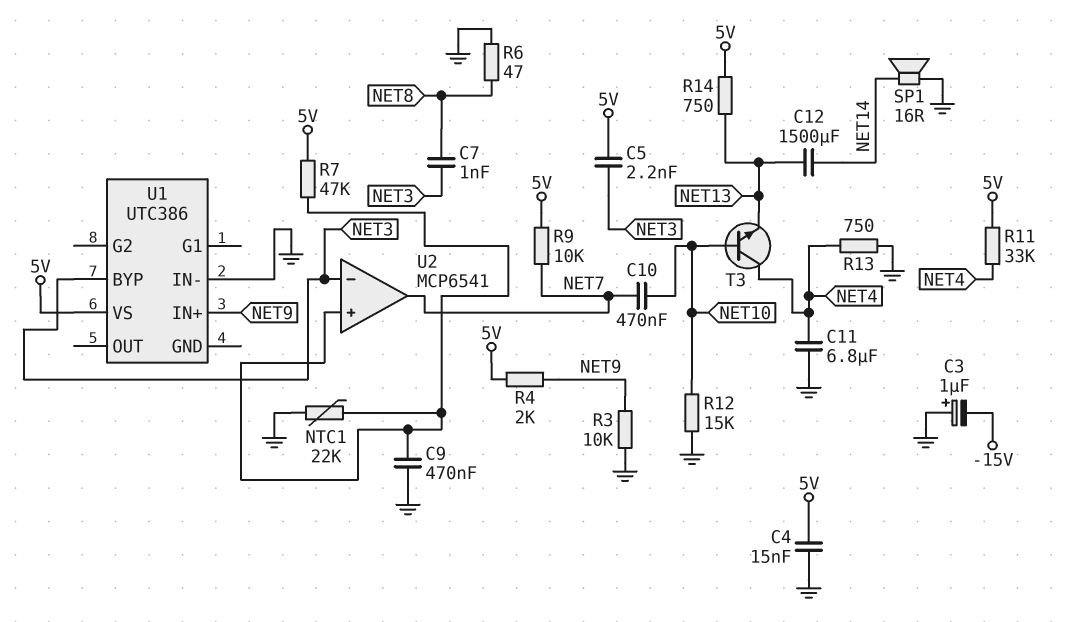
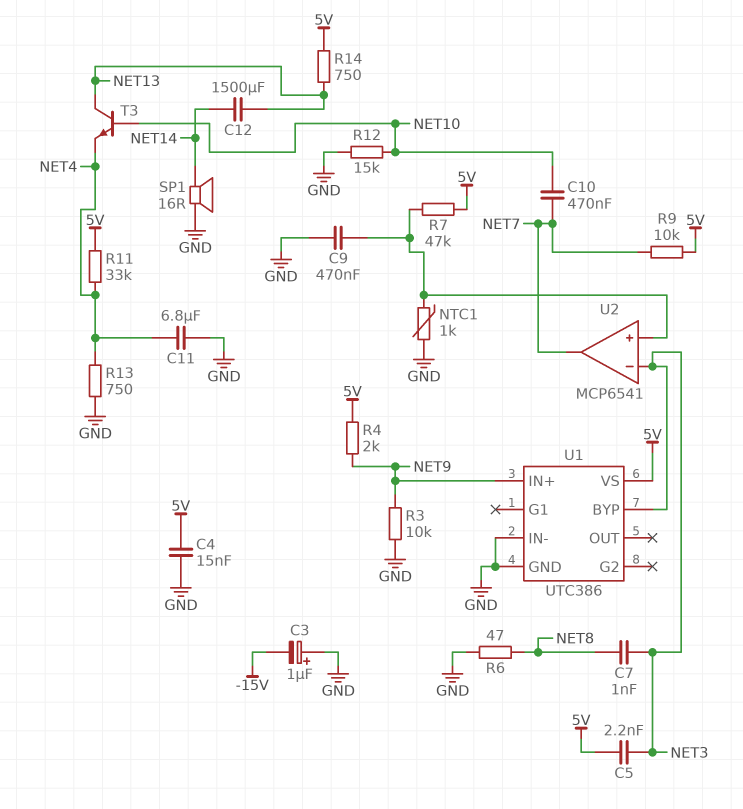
NTC1: 22k (GND, U2/in+) -> 1k (GND, U2/in+)
T3: NPN (B NET10, C NET4, E NET13) -> NPN (B NET10, C NET13, E NET4)
U1 pin GND: none -> GND

